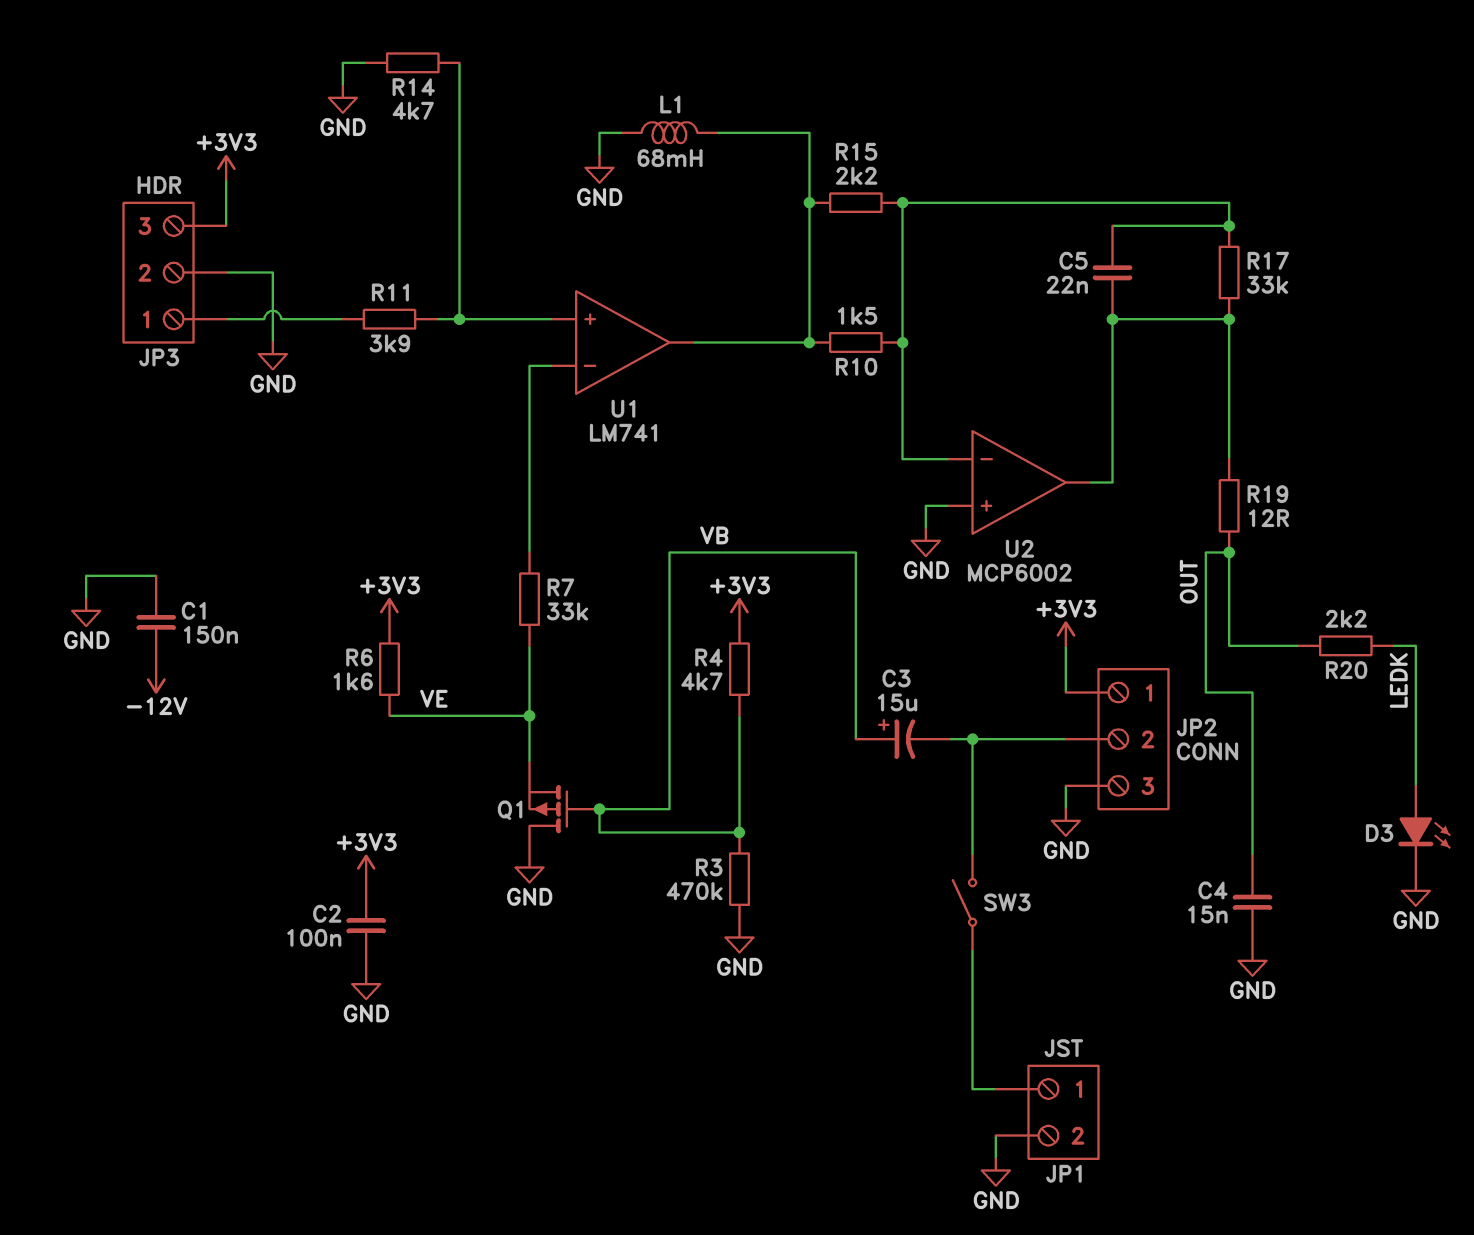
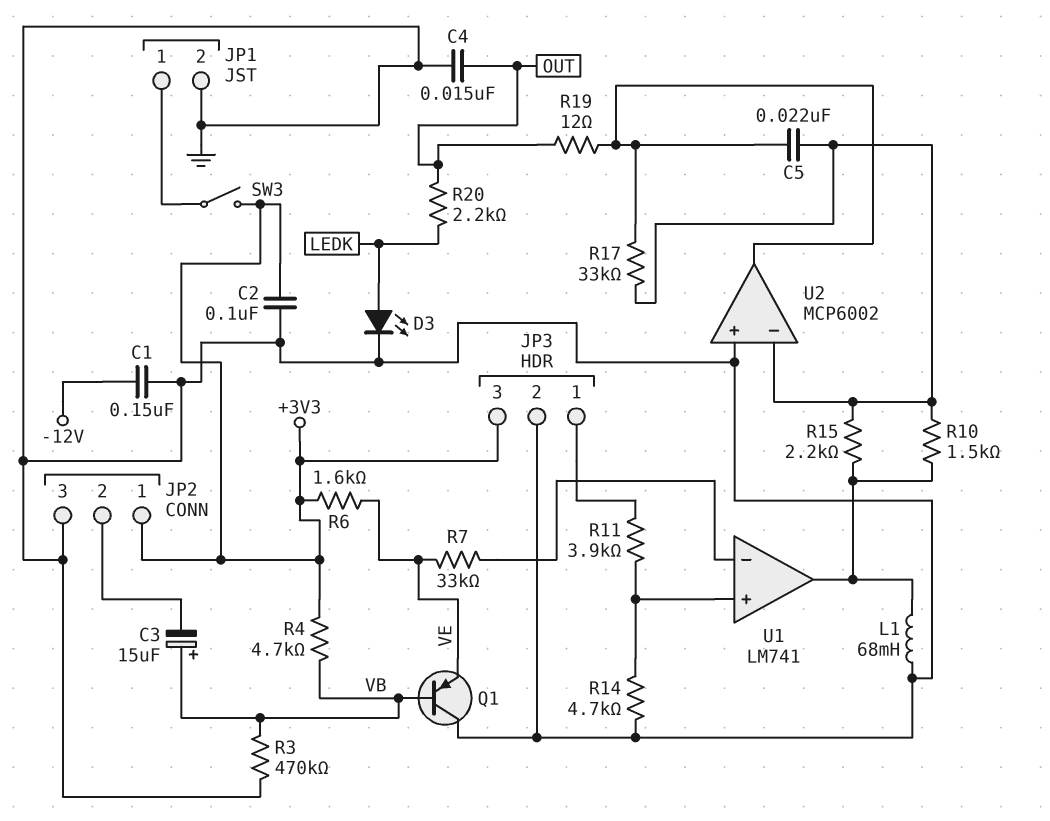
Q1: PMOS (G VB, D GND, S VE) -> PNP (B VB, C GND, E VE)
SW3: switch (JP1/1, JP2/2) -> switch (+3V3, JP1/1)

